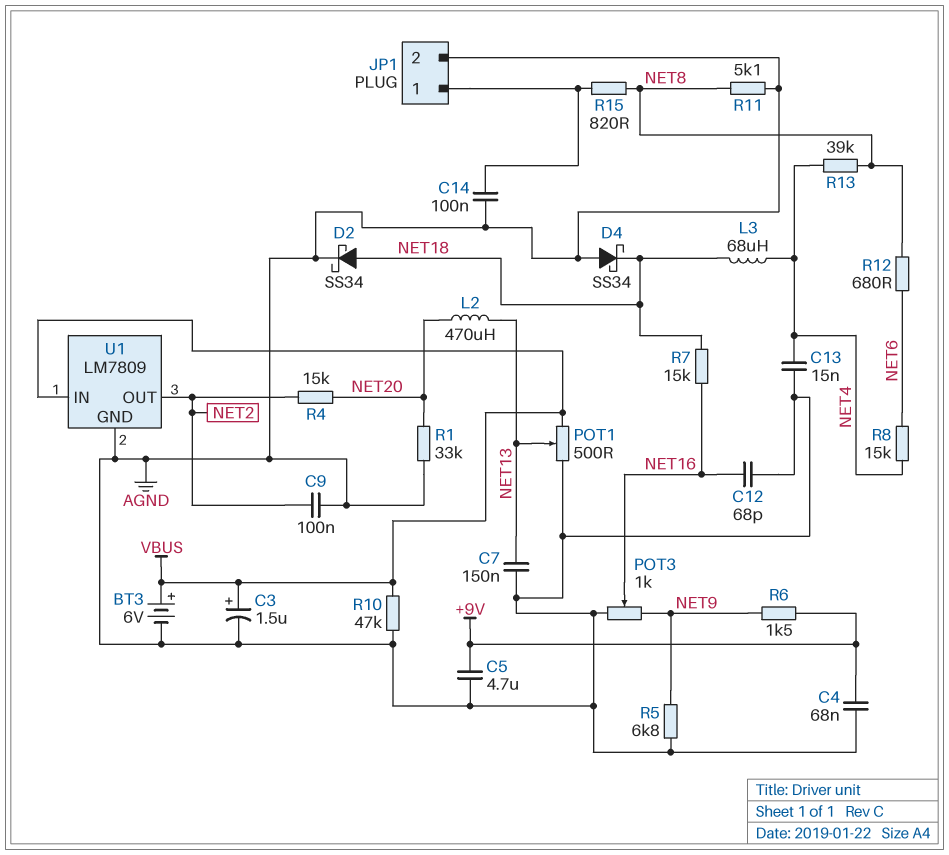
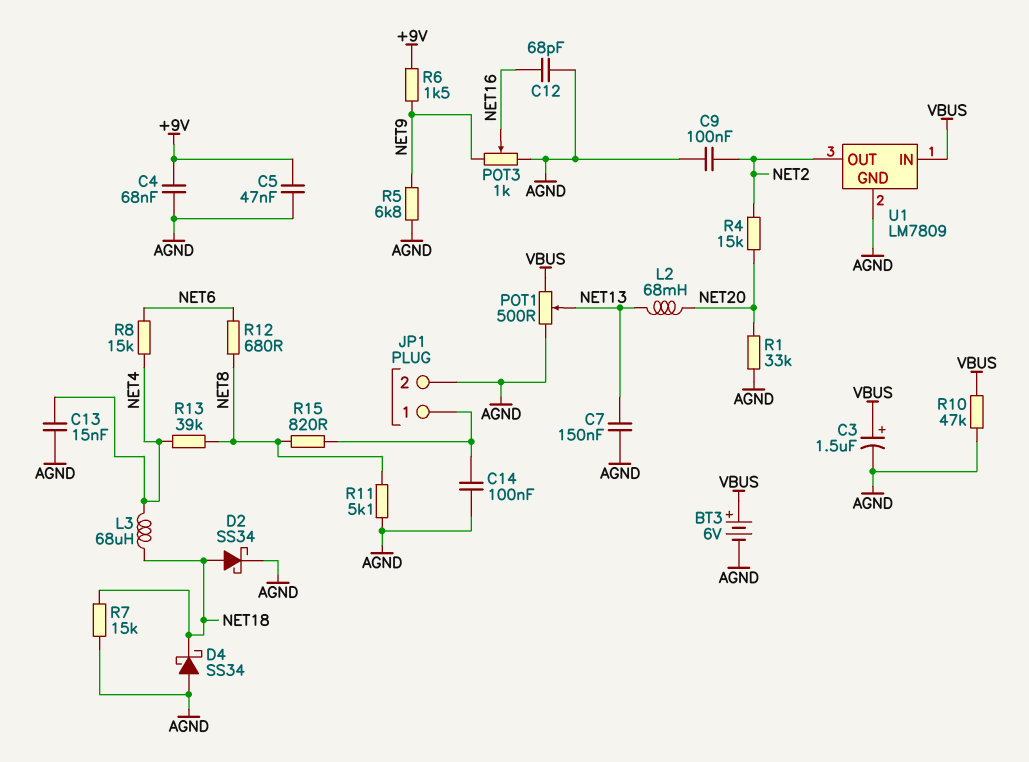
C5: 4.7uF (+9V, AGND) -> 47nF (+9V, AGND)
L2: 470uH (NET13, NET20) -> 68mH (NET13, NET20)
R7: 15k (NET16, NET18) -> 15k (AGND, NET18)

